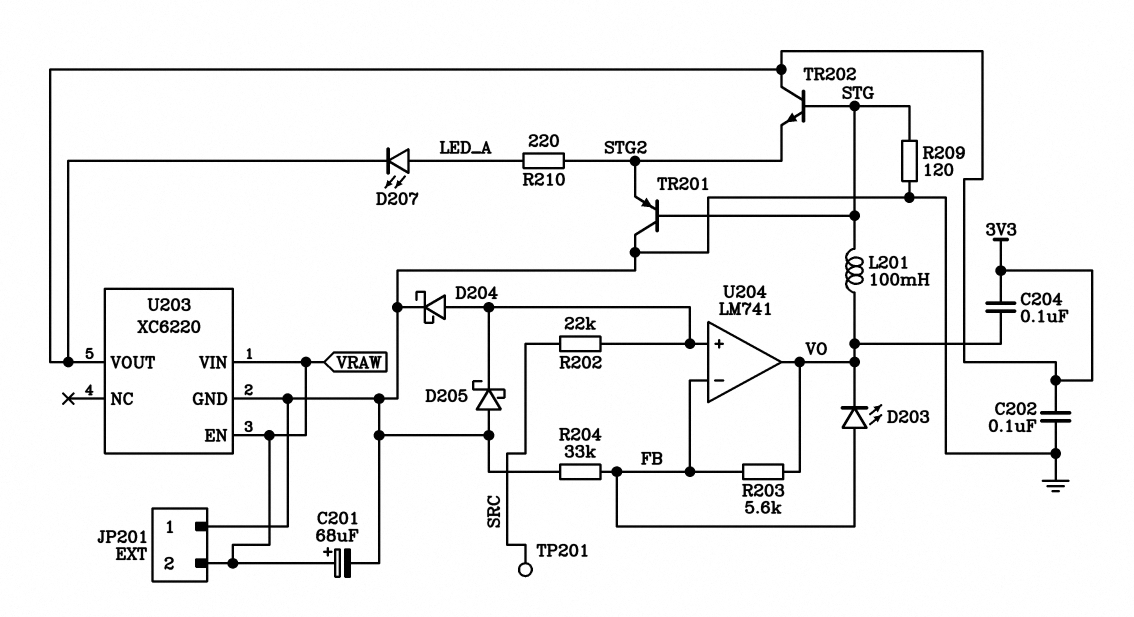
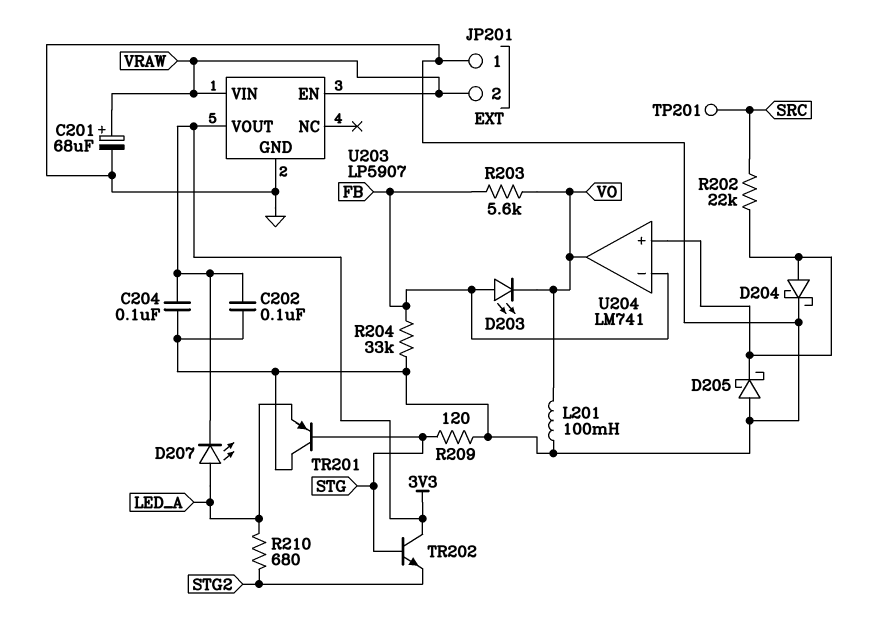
C204: 100nF (3V3, VO) -> 100nF (3V3, GND)
L201: 100mH (STG, VO) -> 100mH (GND, VO)
R210: 220 (LED_A, STG2) -> 680 (LED_A, STG2)
TR201: PNP (B STG, C GND, E STG2) -> PNP (B STG, C GND, E LED_A)
U203: XC6220 -> LP5907

